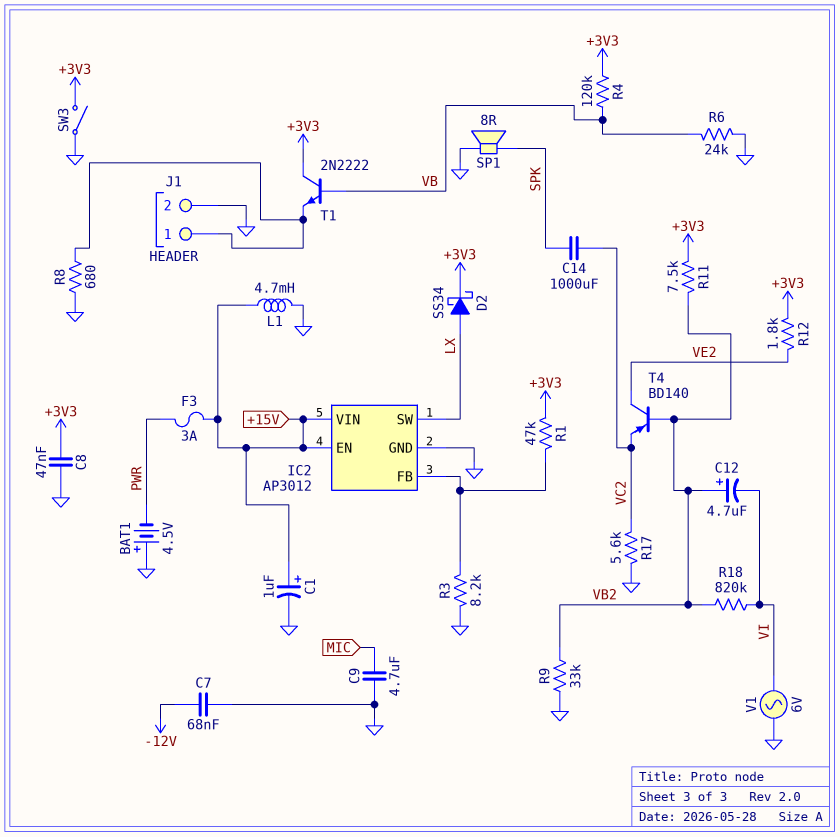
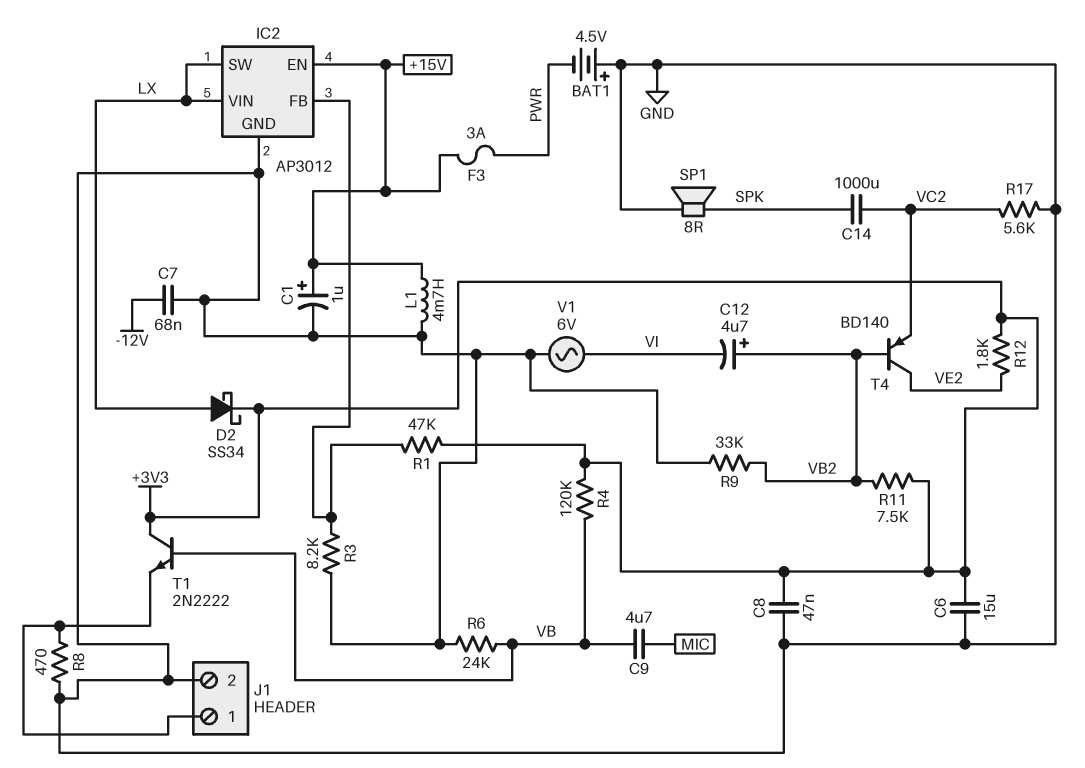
C6: none -> 15uF (+3V3, GND)
C9: 4.7uF (GND, MIC) -> 4.7uF (MIC, VB)
IC2 pin VIN: +15V -> LX
R8: 680 (GND, J1/1) -> 470 (GND, J1/1)
R18: 820k (VB2, VI) -> none
SW3: switch (+3V3, GND) -> none

